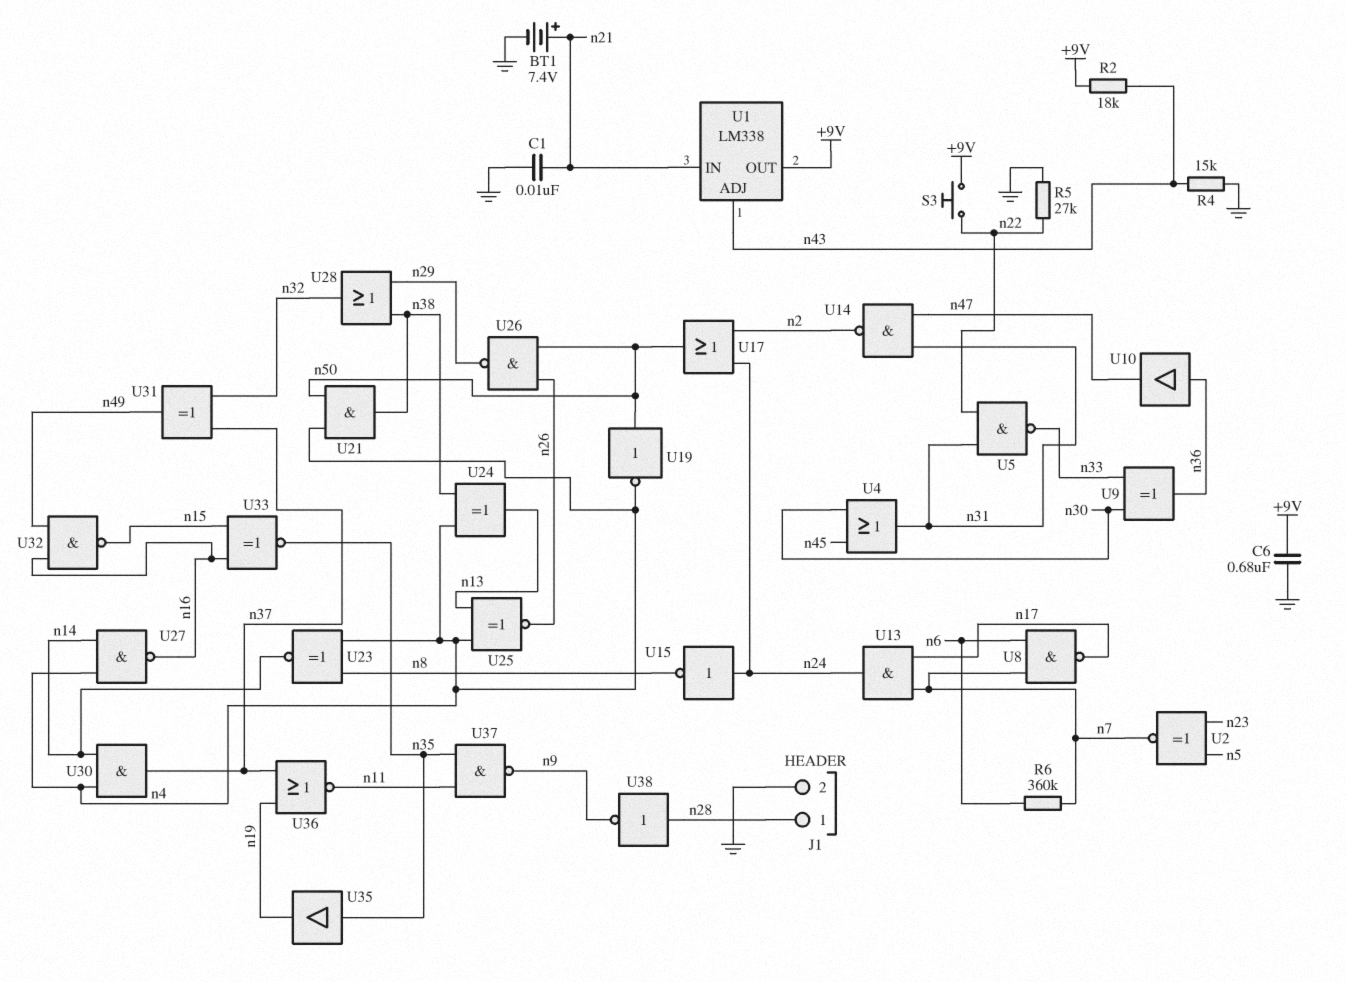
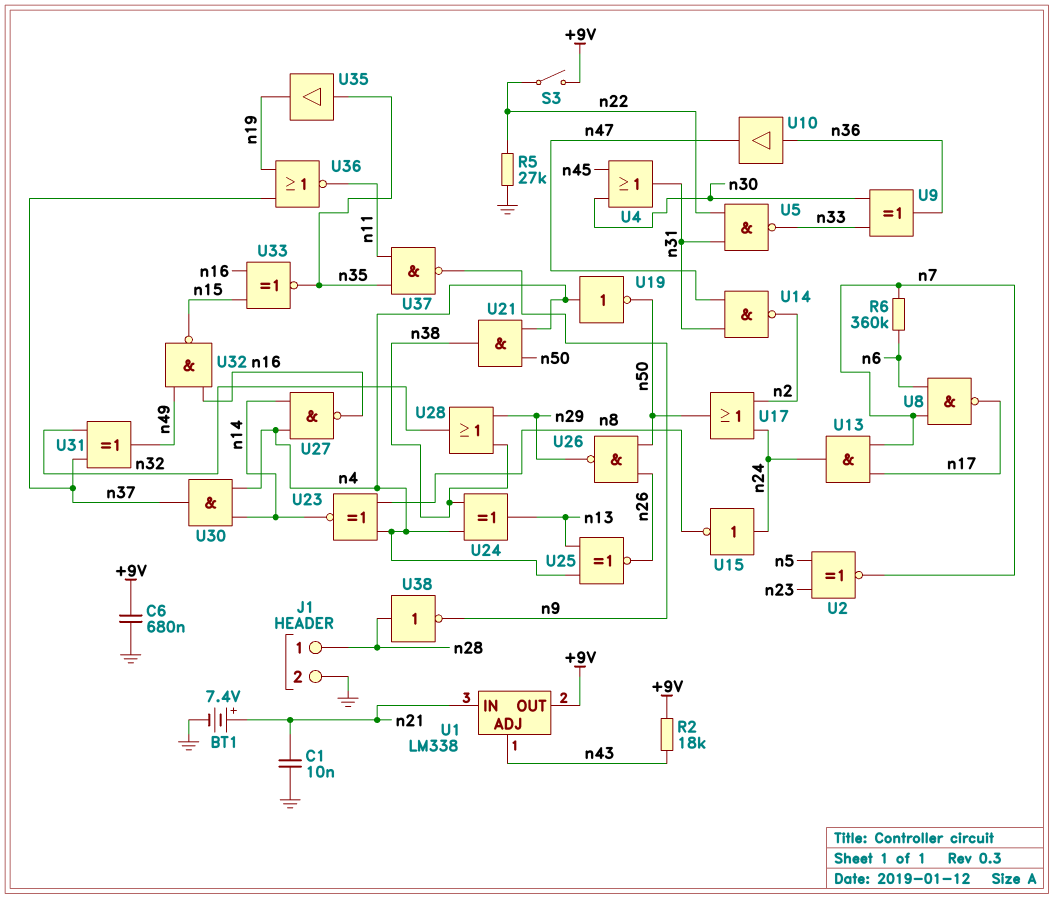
R4: 15k (GND, n43) -> none
S3: button (+9V, n22) -> switch (+9V, n22)
U19: NOT (in n50, out n4) -> NOT (in n4, out n50)

